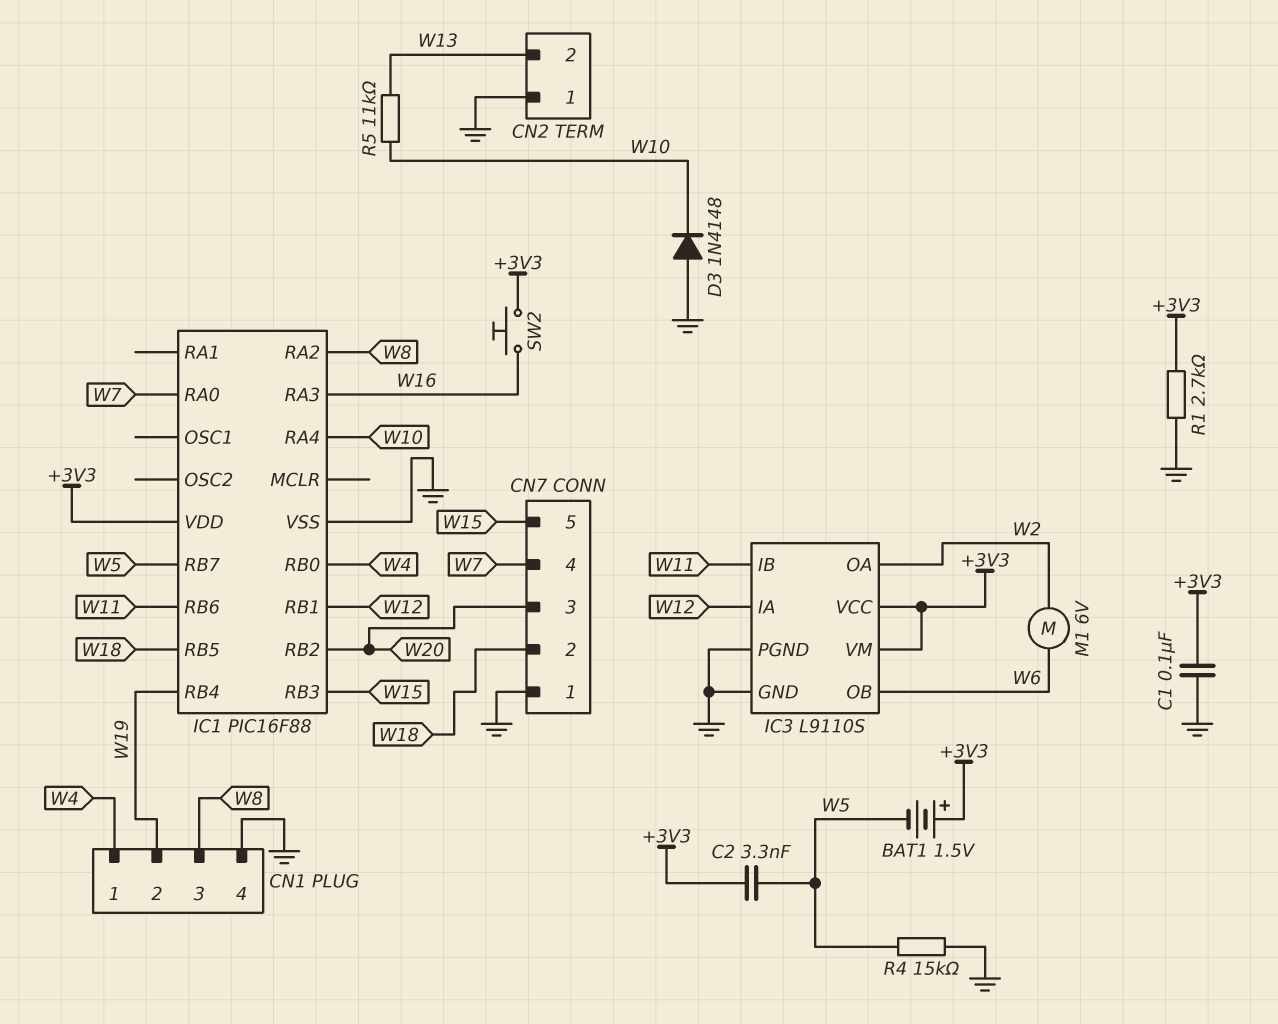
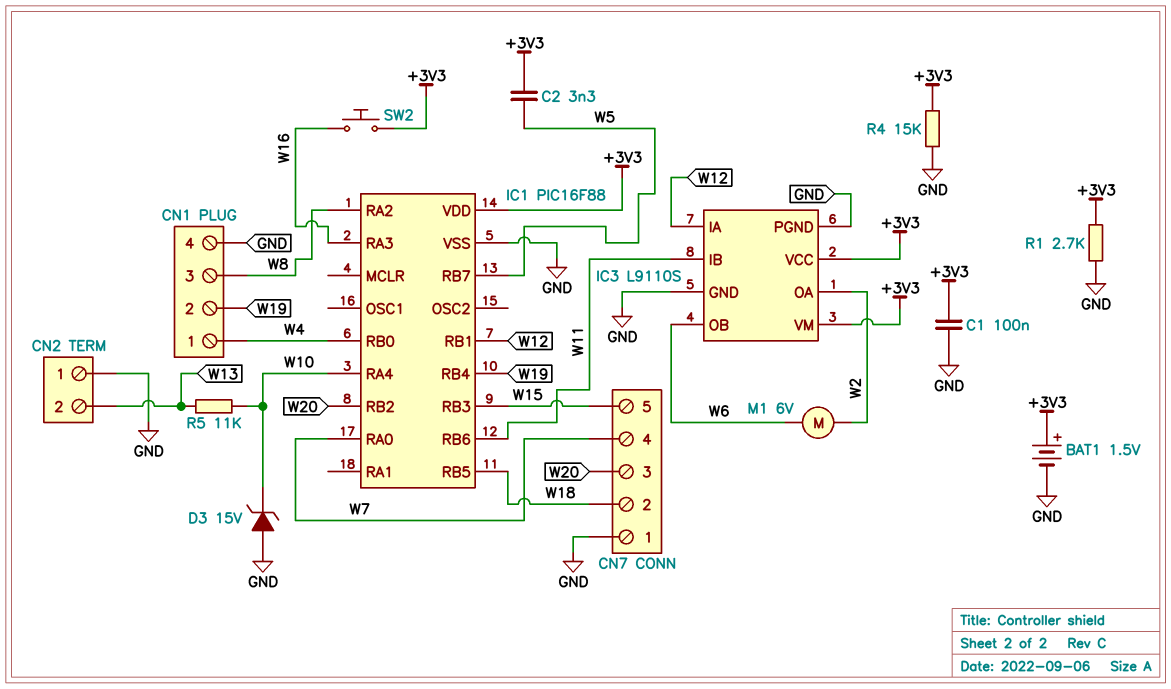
BAT1: 1.5V (plus +3V3, minus W5) -> 1.5V (plus +3V3, minus GND)
D3: diode 1N4148 (A GND, K W10) -> zener 15V (A GND, K W10)
R4: 15k (GND, W5) -> 15k (+3V3, GND)

